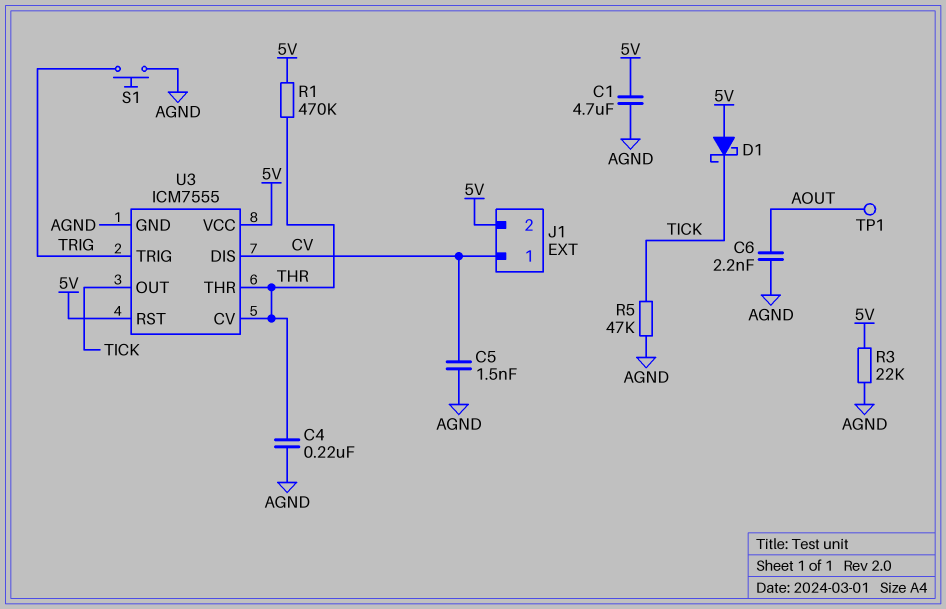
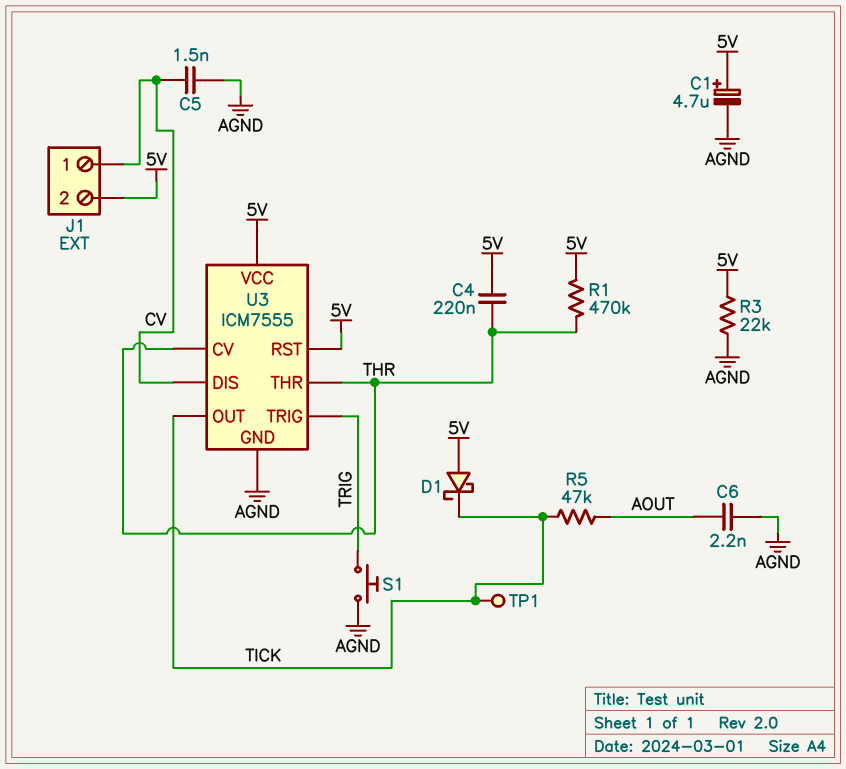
C1: 4.7uF (5V, AGND) -> 4.7uF (plus 5V, minus AGND)
C4: 220nF (AGND, THR) -> 220nF (5V, THR)
R5: 47k (AGND, TICK) -> 47k (AOUT, TICK)
TP1: test point (AOUT) -> test point (TICK)

